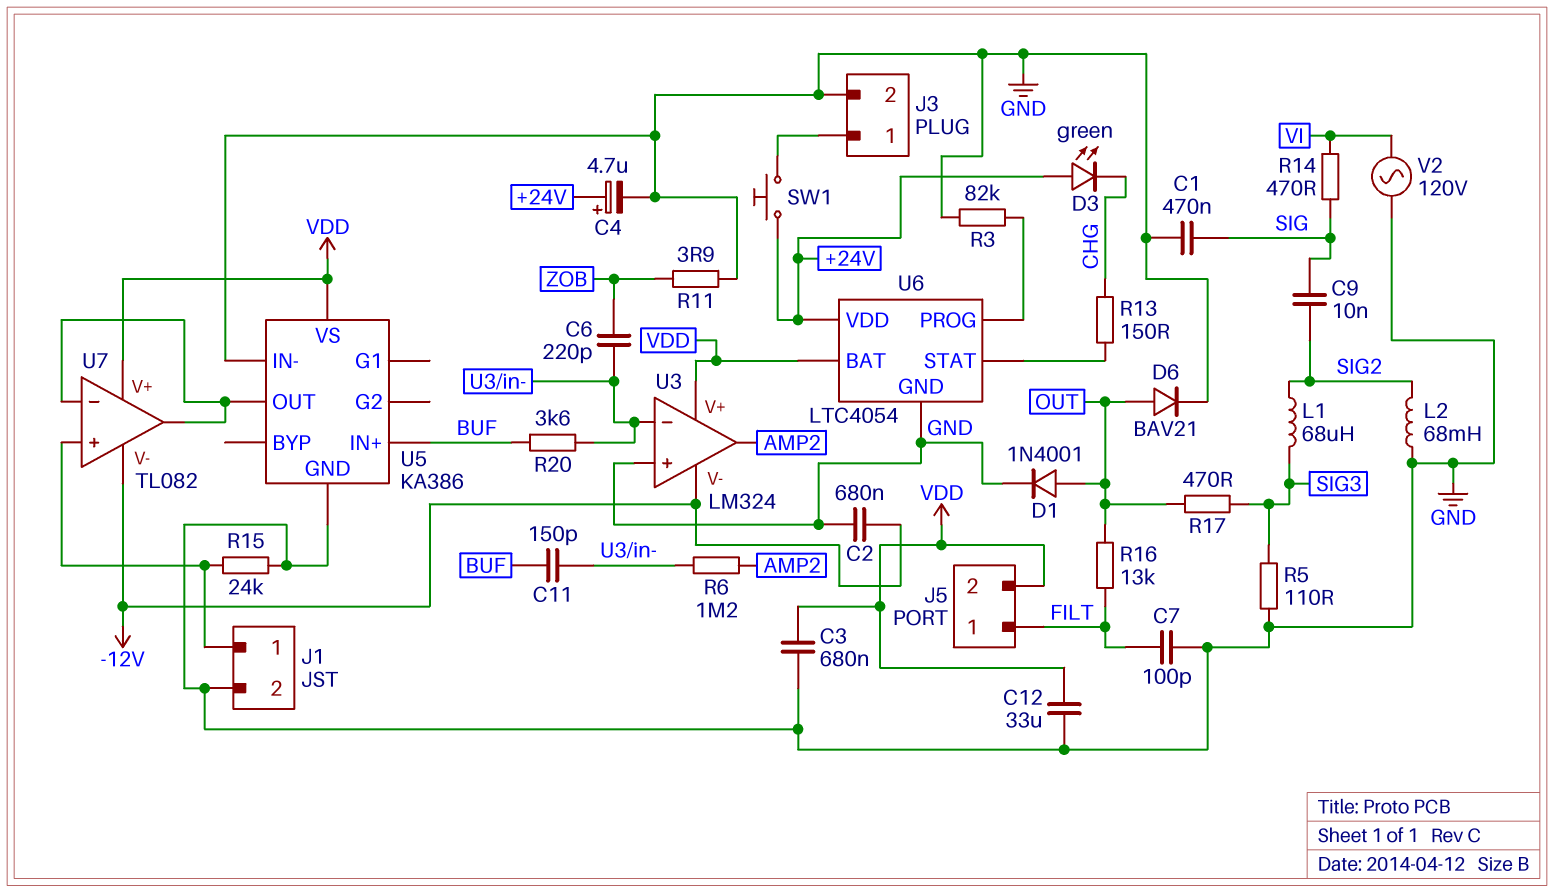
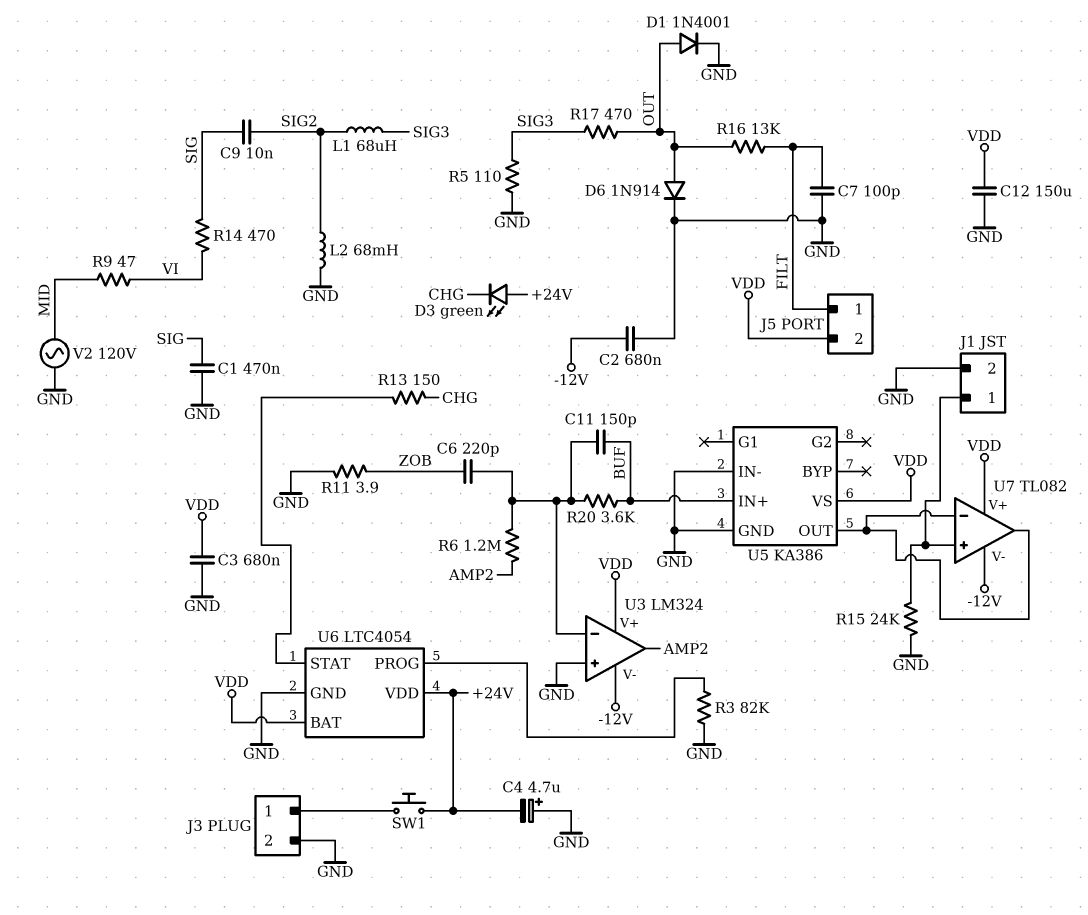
C4: 4.7uF (plus +24V, minus GND) -> 4.7uF (plus GND, minus +24V)
C12: 33uF (GND, VDD) -> 150uF (GND, VDD)
D6: diode BAV21 (A OUT, K GND) -> diode 1N914 (A OUT, K GND)
R9: none -> 47 (MID, VI)
V2: AC 120V (GND, VI) -> AC 120V (GND, MID)

